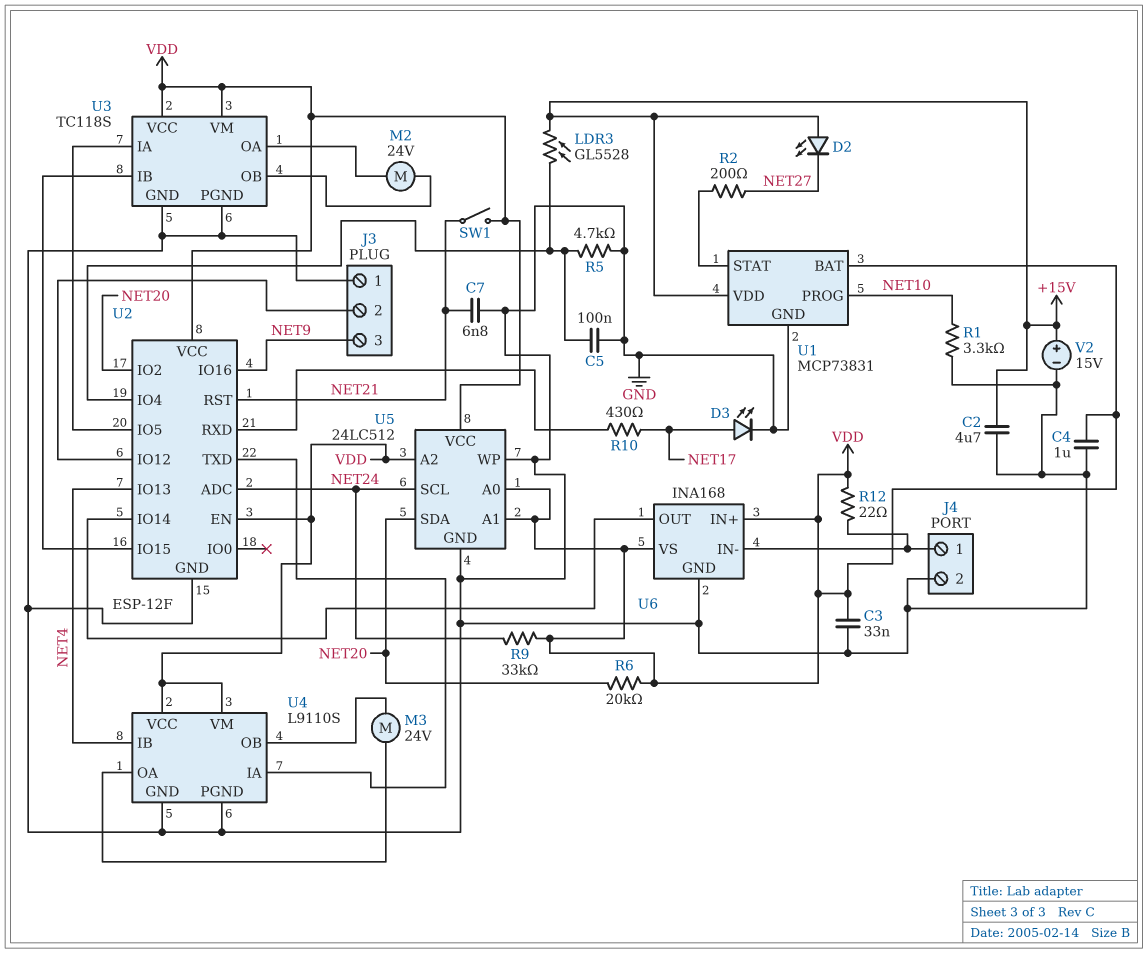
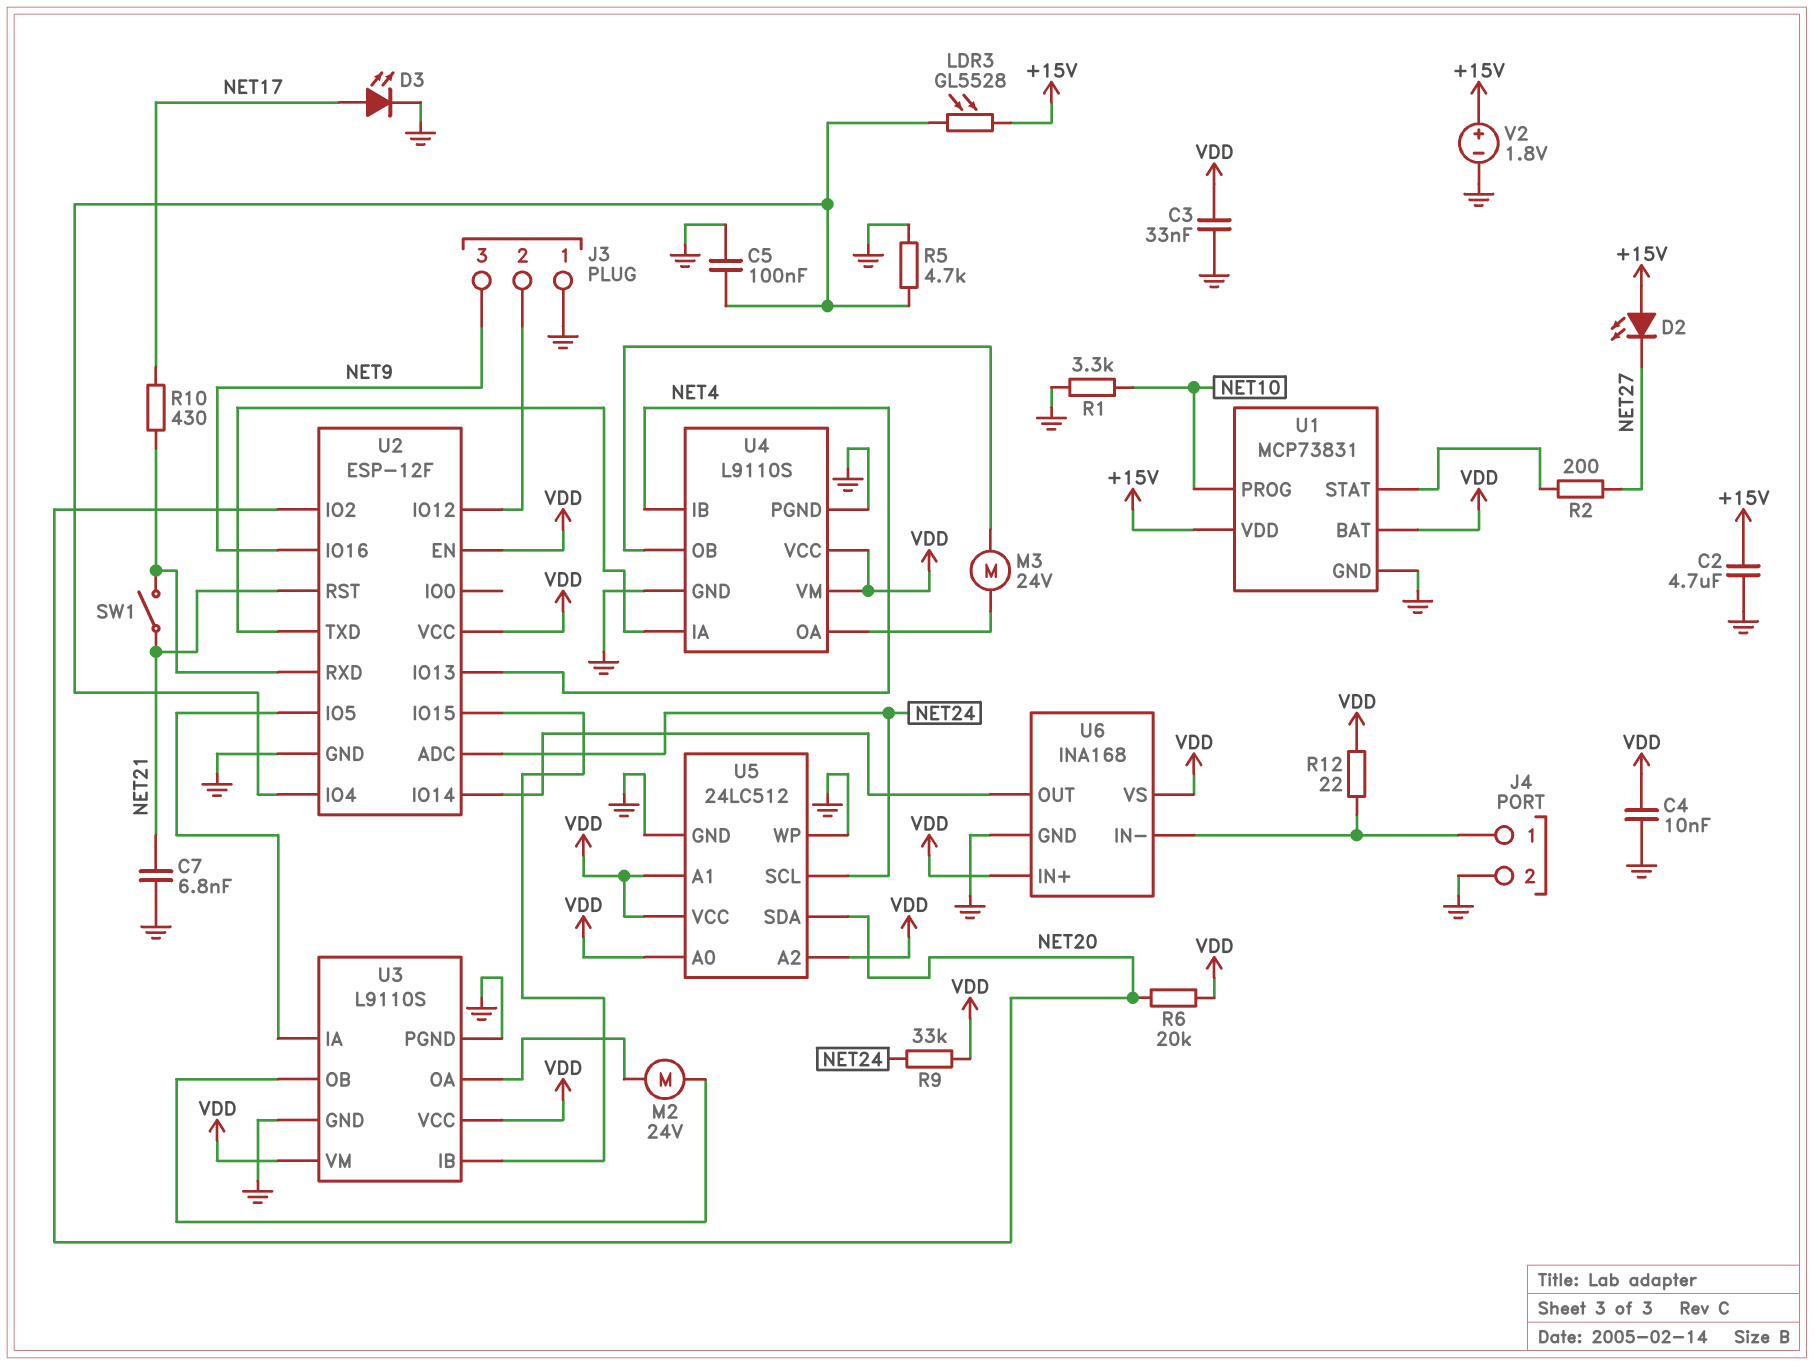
C4: 1uF (GND, VDD) -> 10nF (GND, VDD)
SW1: switch (NET21, VDD) -> switch (NET21, U2/RXD)
U3: TC118S -> L9110S
V2: 15V (plus +15V, minus GND) -> 1.8V (plus +15V, minus GND)

